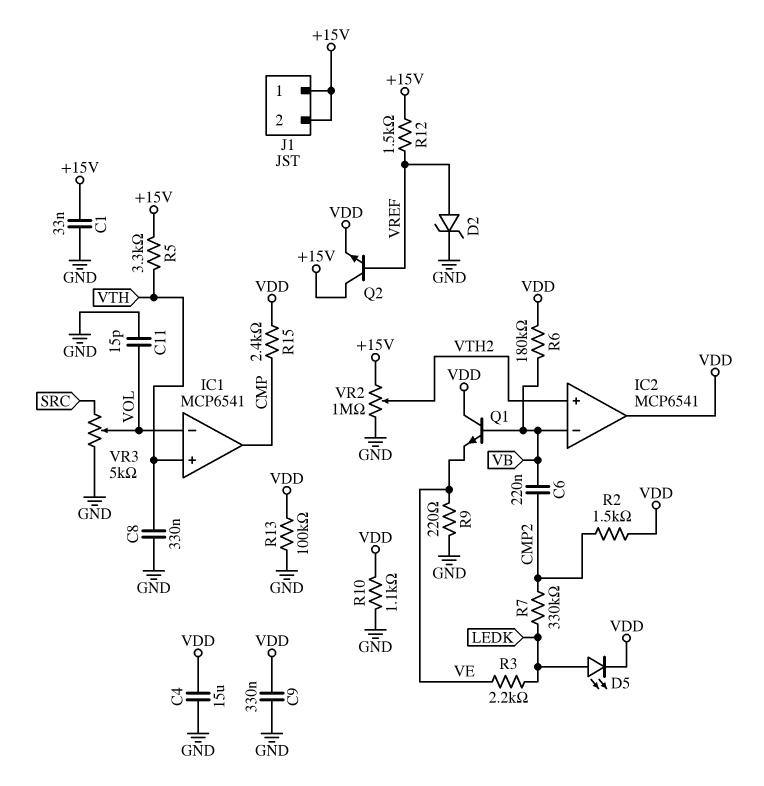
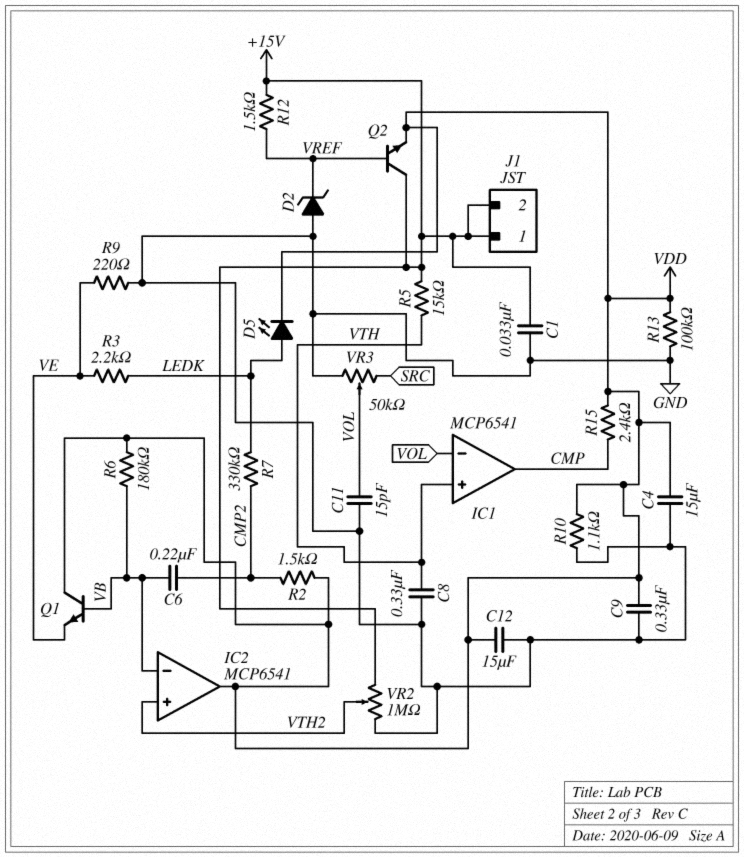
C12: none -> 15uF (GND, VDD)
D2: zener (A VREF, K GND) -> zener (A GND, K VREF)
R5: 3.3k (+15V, VTH) -> 15k (+15V, VTH)
VR3: 5k (GND, SRC, wiper VOL) -> 50k (GND, SRC, wiper VOL)

